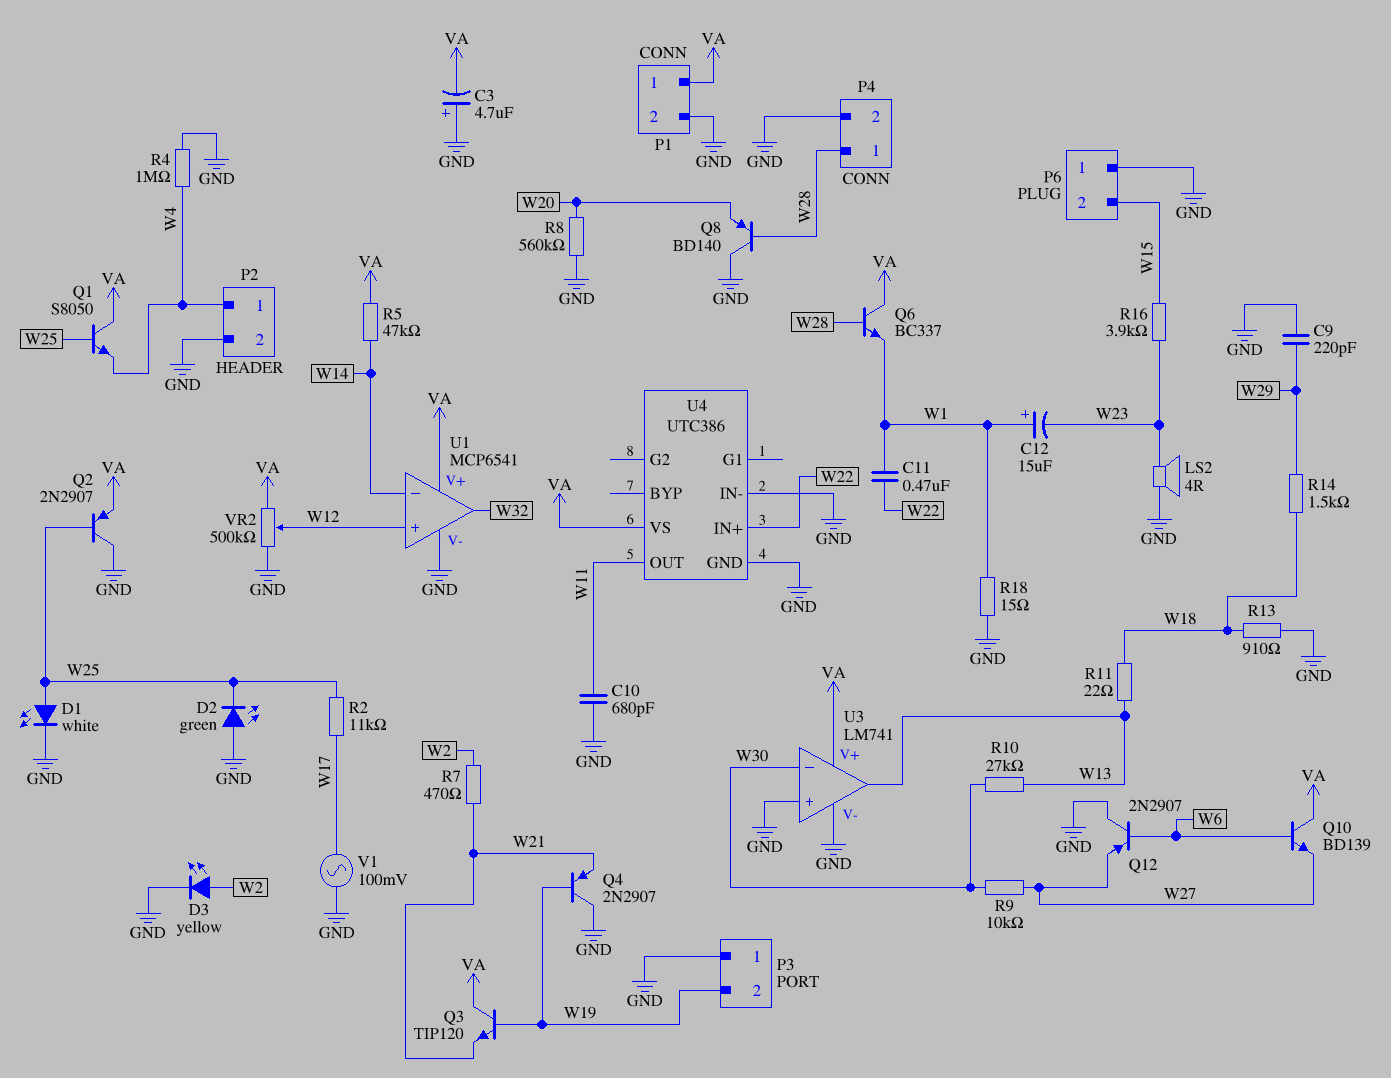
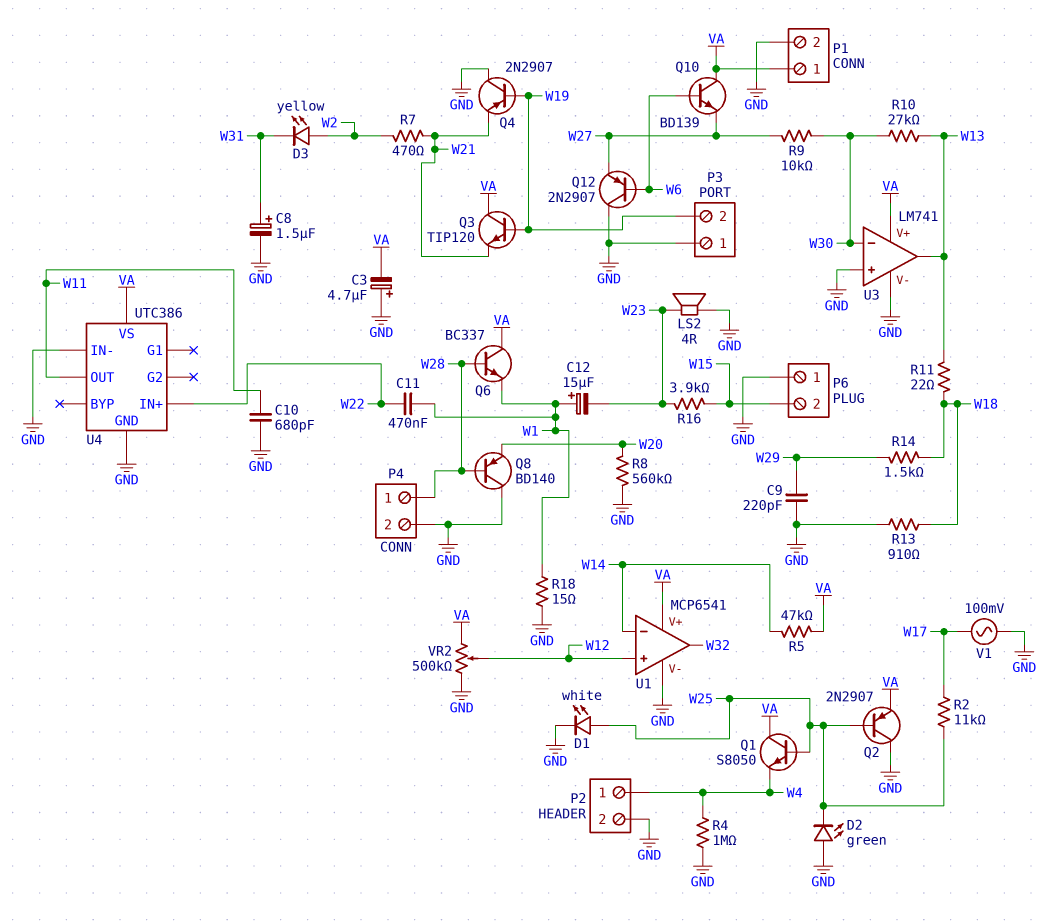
C8: none -> 1.5uF (plus W31, minus GND)
D3: LED yellow (A W2, K GND) -> LED yellow (A W2, K W31)

